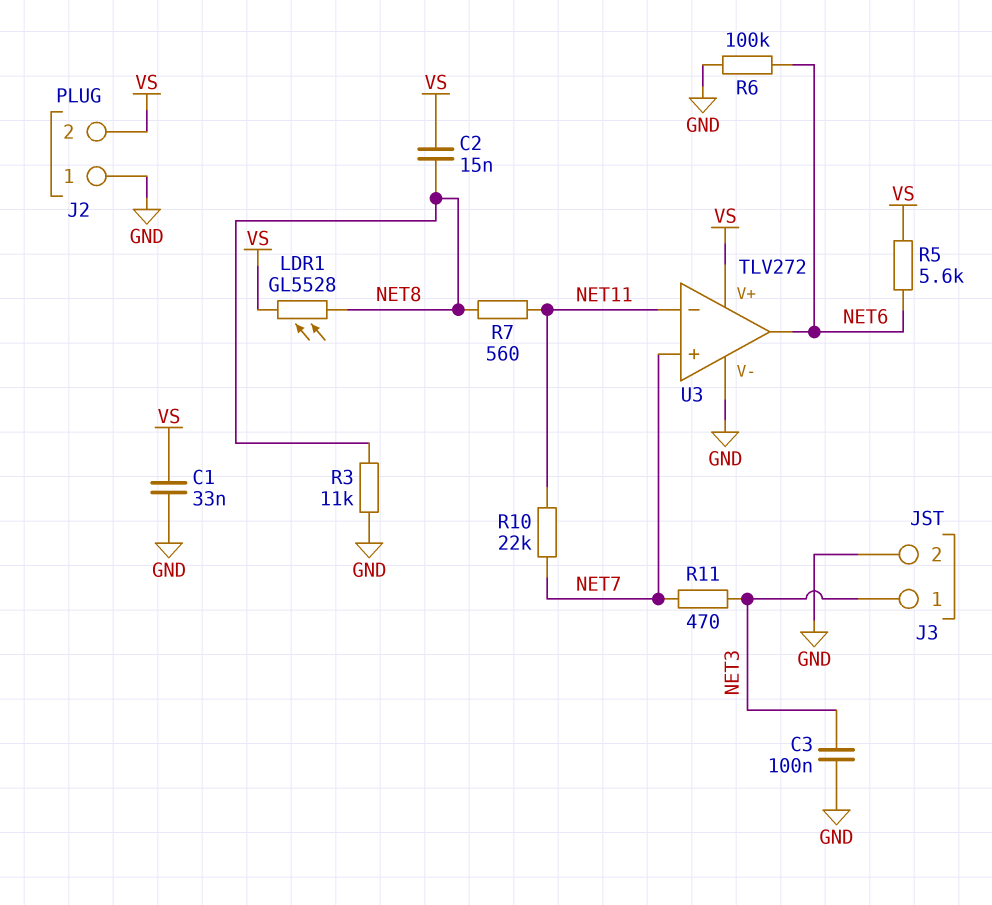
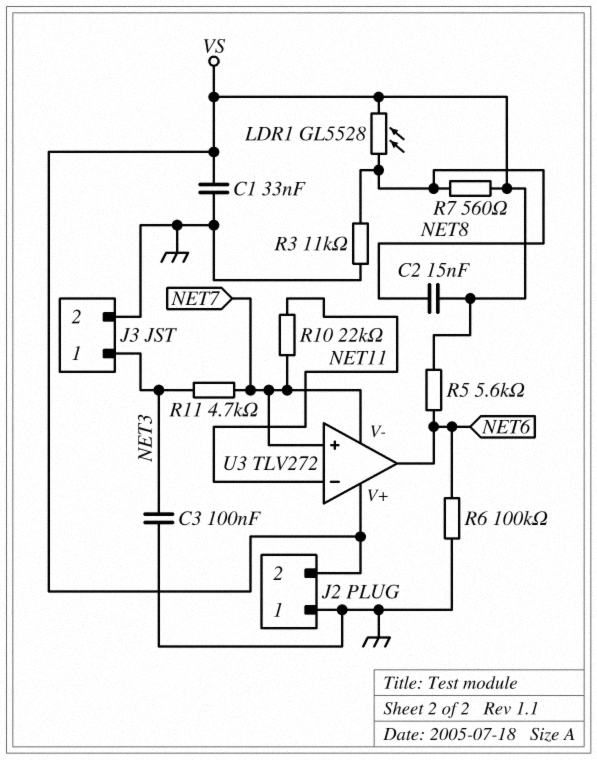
R7: 560 (NET8, NET11) -> 560 (NET8, VS)
R11: 470 (NET3, NET7) -> 4.7k (NET3, NET7)
U3 pin V-: GND -> NET7

